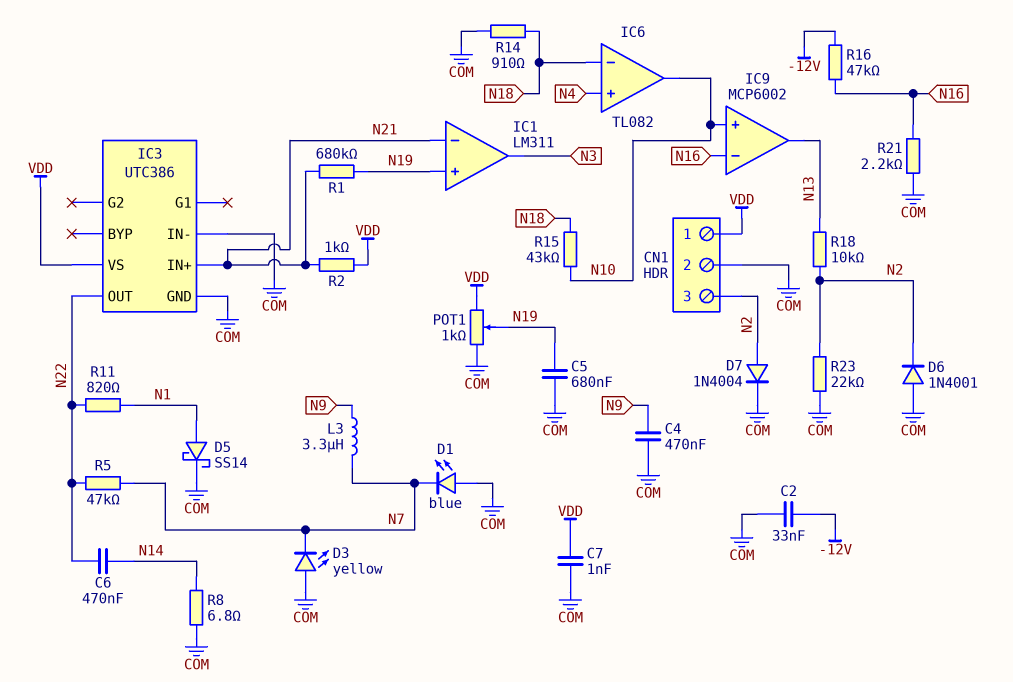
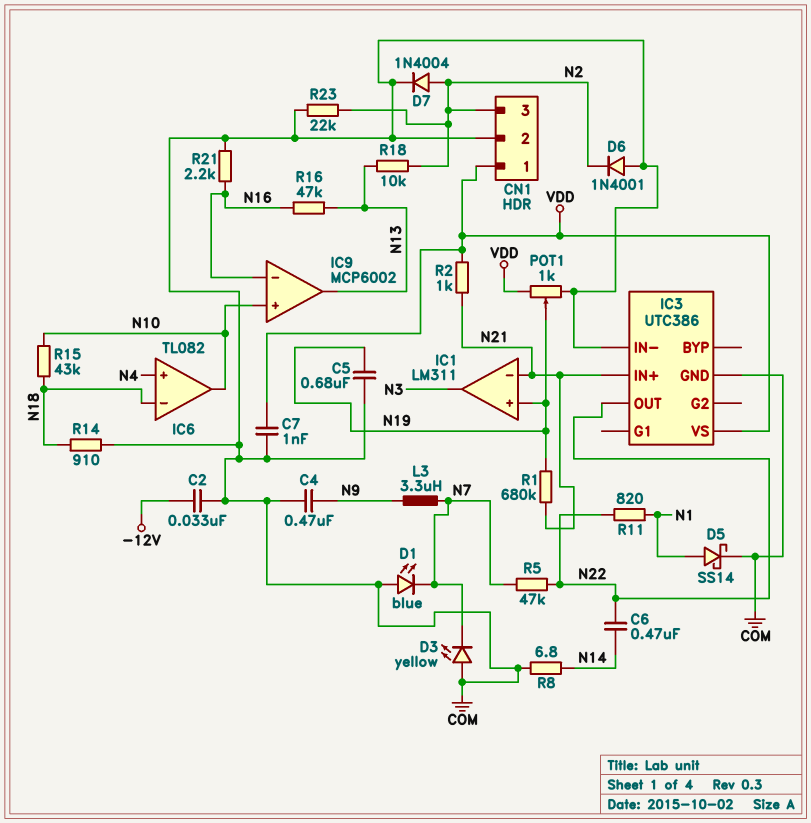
R16: 47k (-12V, N16) -> 47k (N13, N16)

